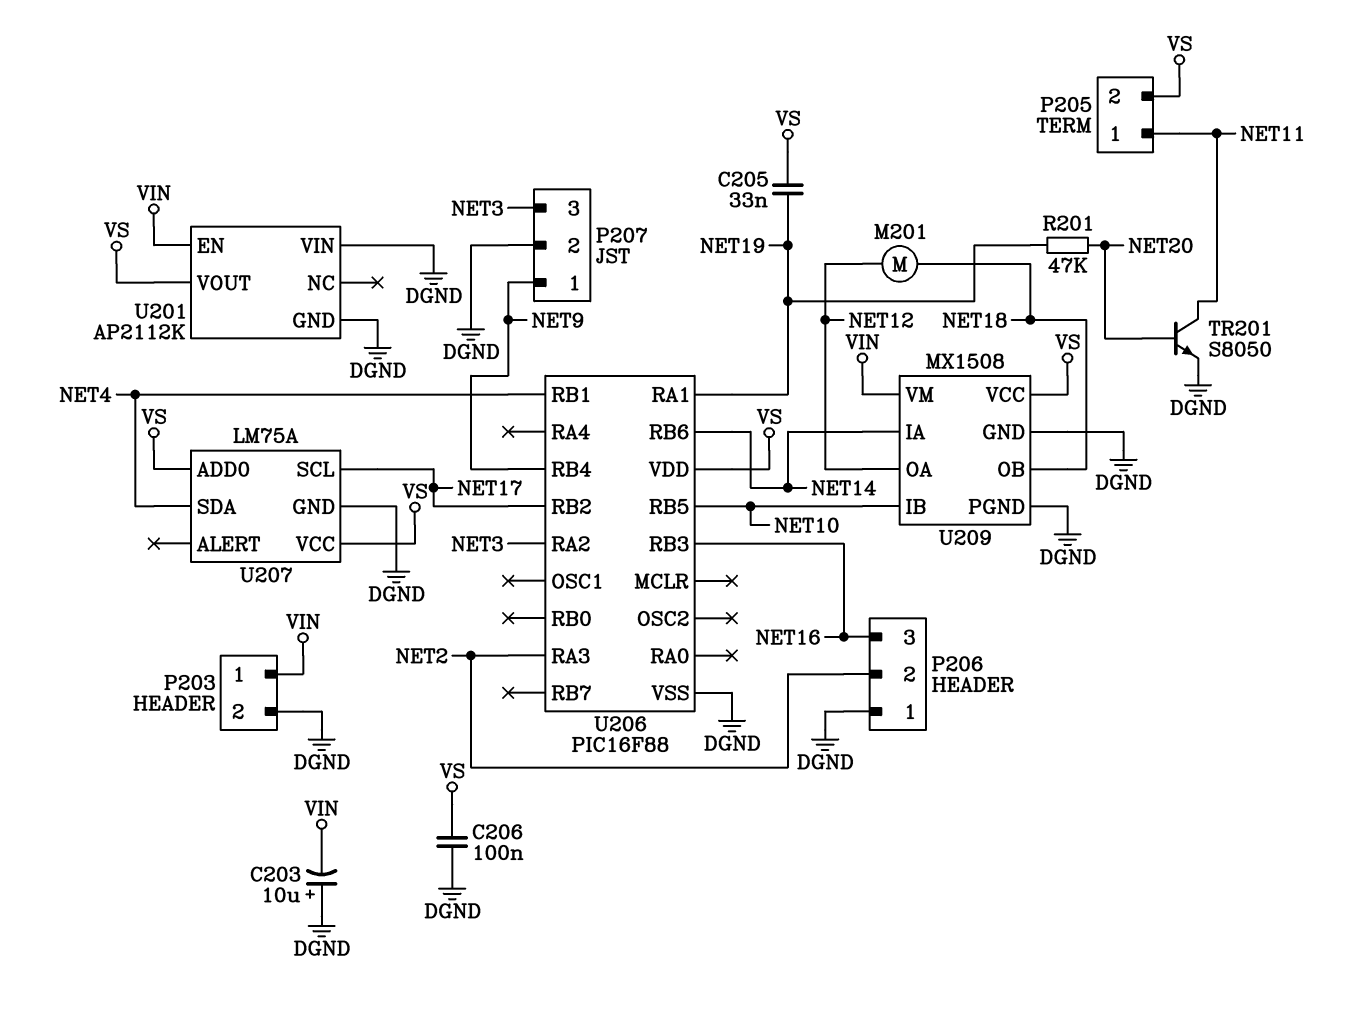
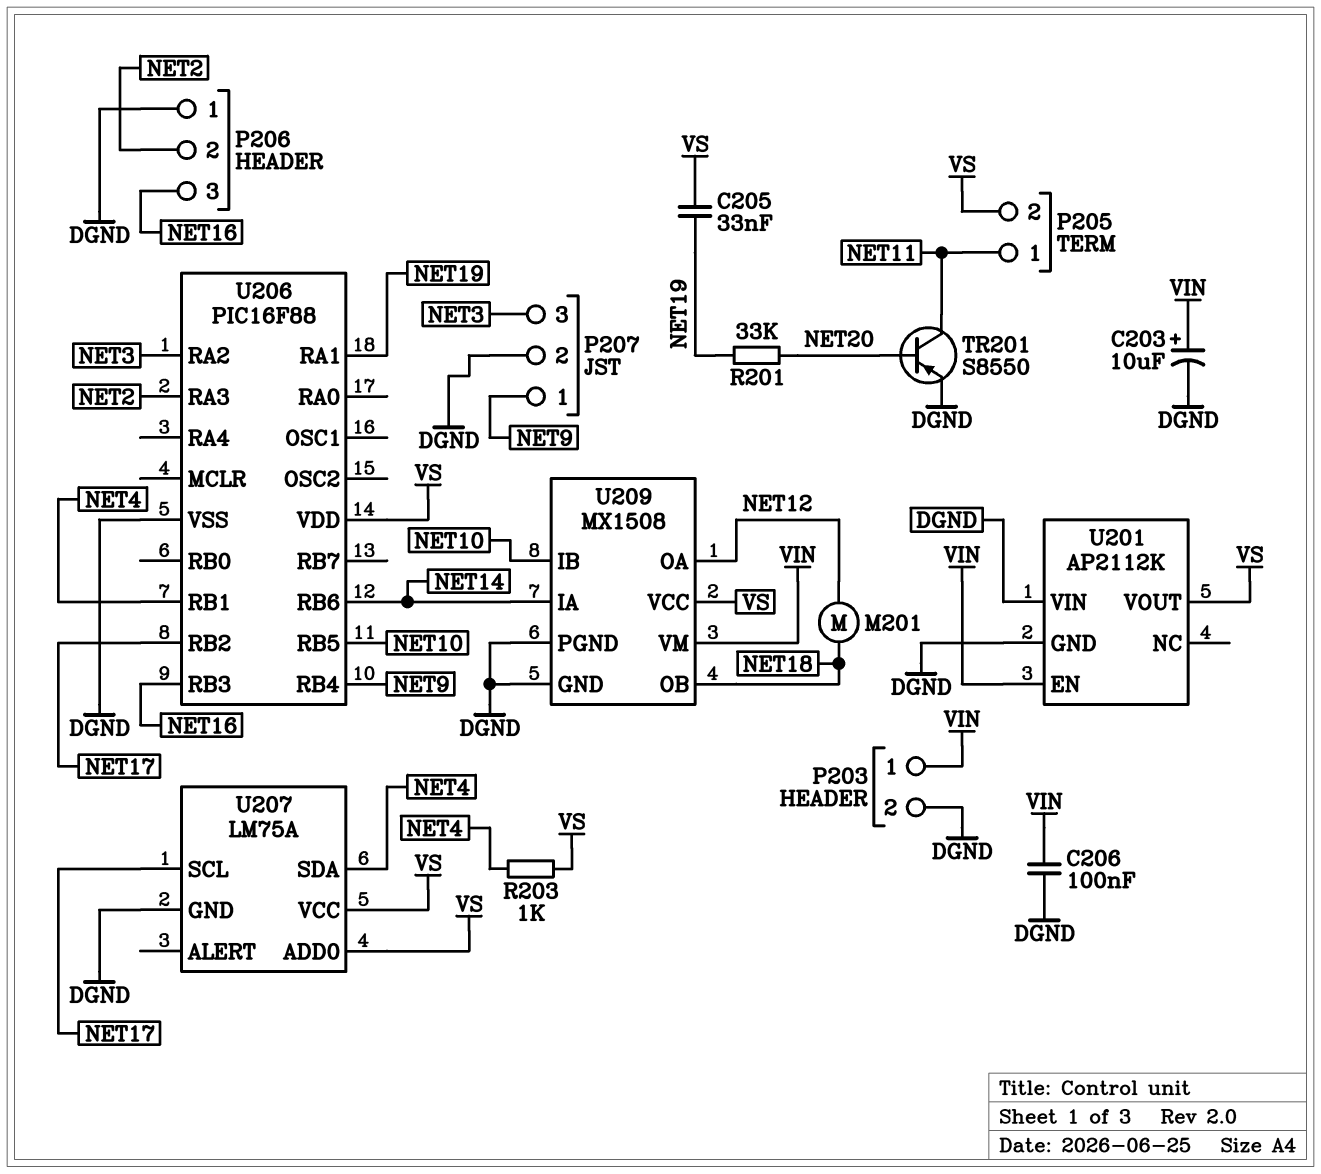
C203: 10uF (plus DGND, minus VIN) -> 10uF (plus VIN, minus DGND)
C206: 100nF (DGND, VS) -> 100nF (DGND, VIN)
R201: 47k (NET19, NET20) -> 33k (NET19, NET20)
R203: none -> 1k (NET4, VS)
TR201: NPN S8050 (B NET20, C NET11, E DGND) -> PNP S8550 (B NET20, C NET11, E DGND)

